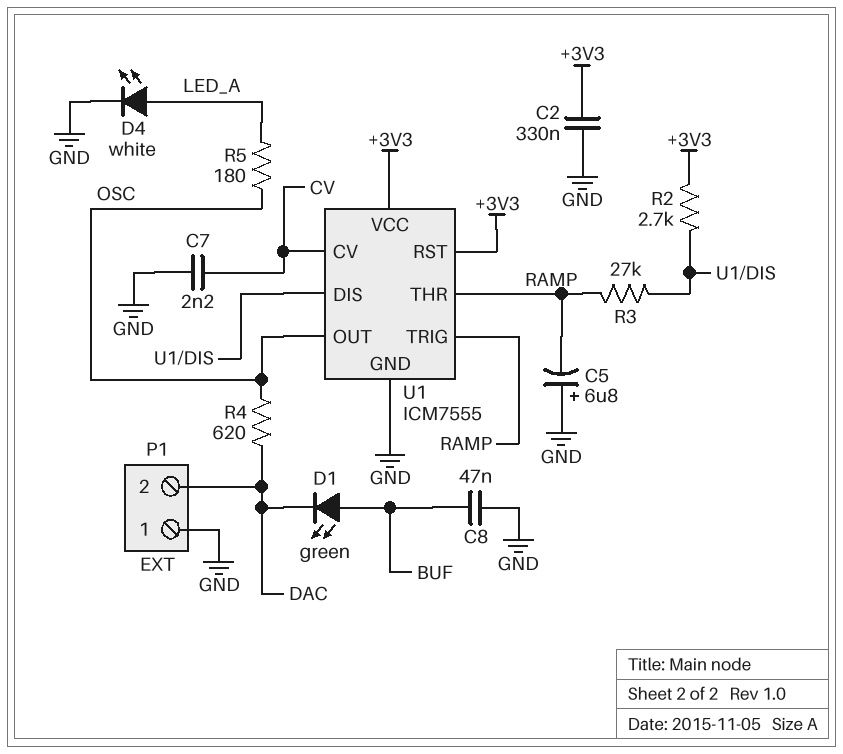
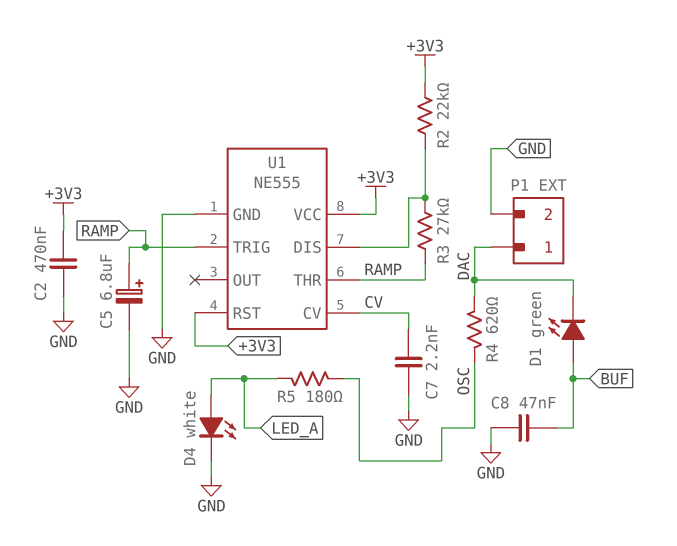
C2: 330nF (+3V3, GND) -> 470nF (+3V3, GND)
C5: 6.8uF (plus GND, minus RAMP) -> 6.8uF (plus RAMP, minus GND)
P1 pin 1: GND -> DAC
P1 pin 2: DAC -> GND
R2: 2.7k (+3V3, U1/DIS) -> 22k (+3V3, U1/DIS)
U1: ICM7555 -> NE555
U1 pin OUT: OSC -> none

